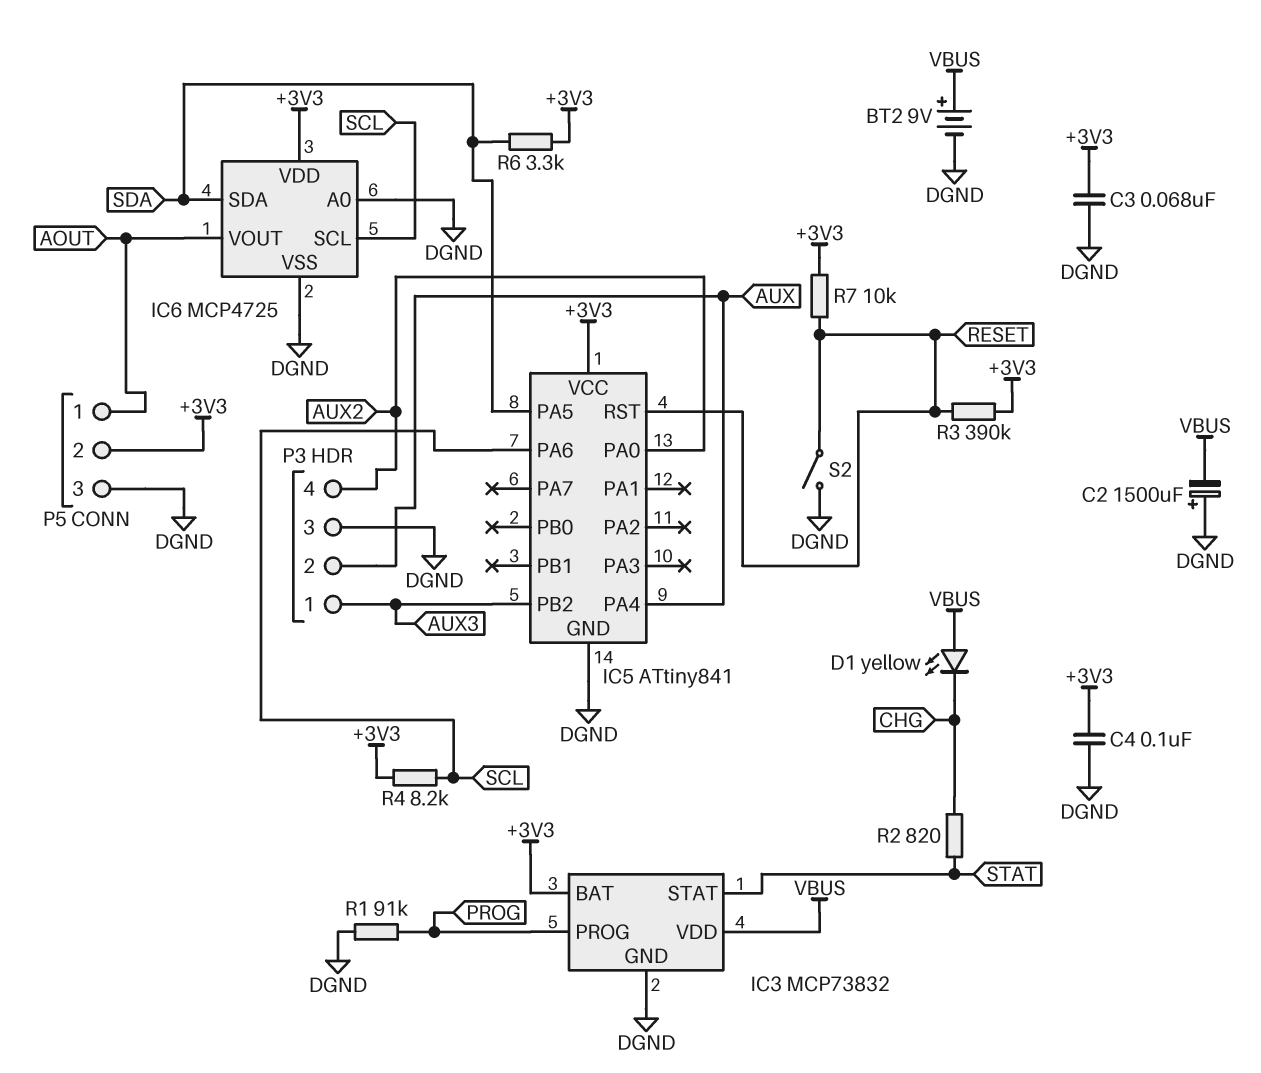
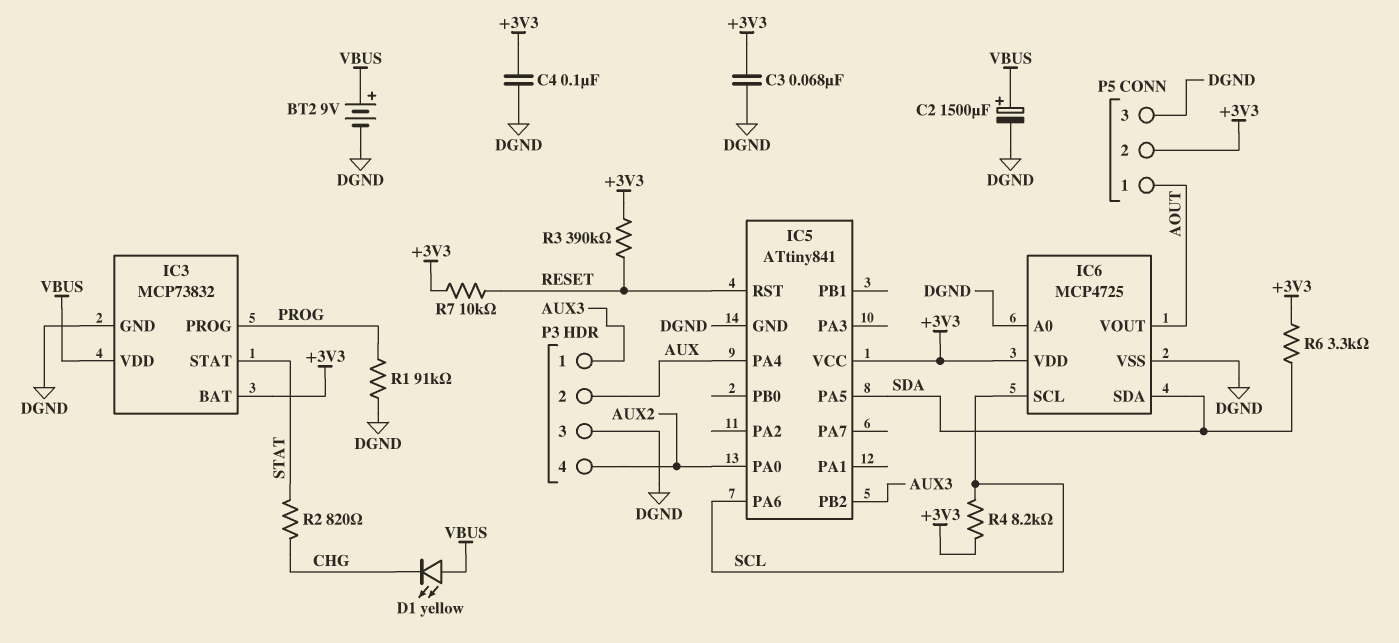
C2: 1500uF (plus DGND, minus VBUS) -> 1500uF (plus VBUS, minus DGND)
S2: switch (DGND, RESET) -> none

